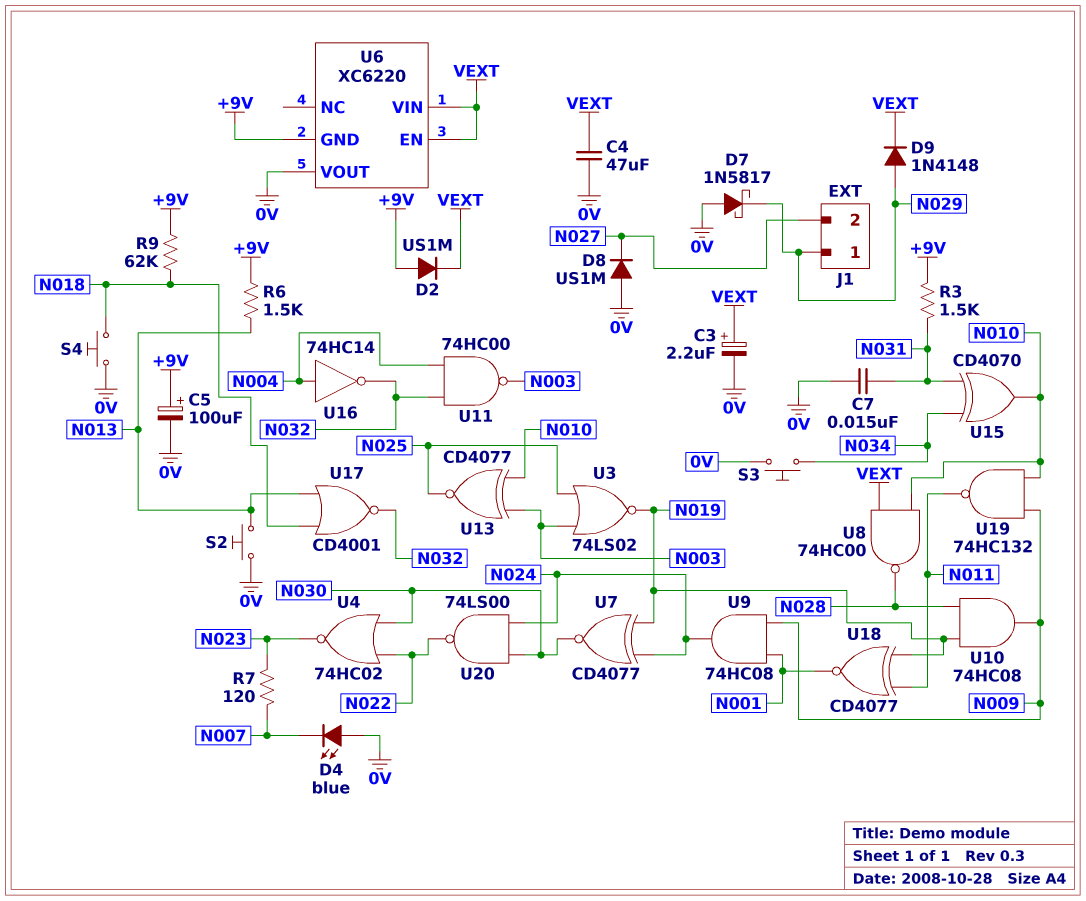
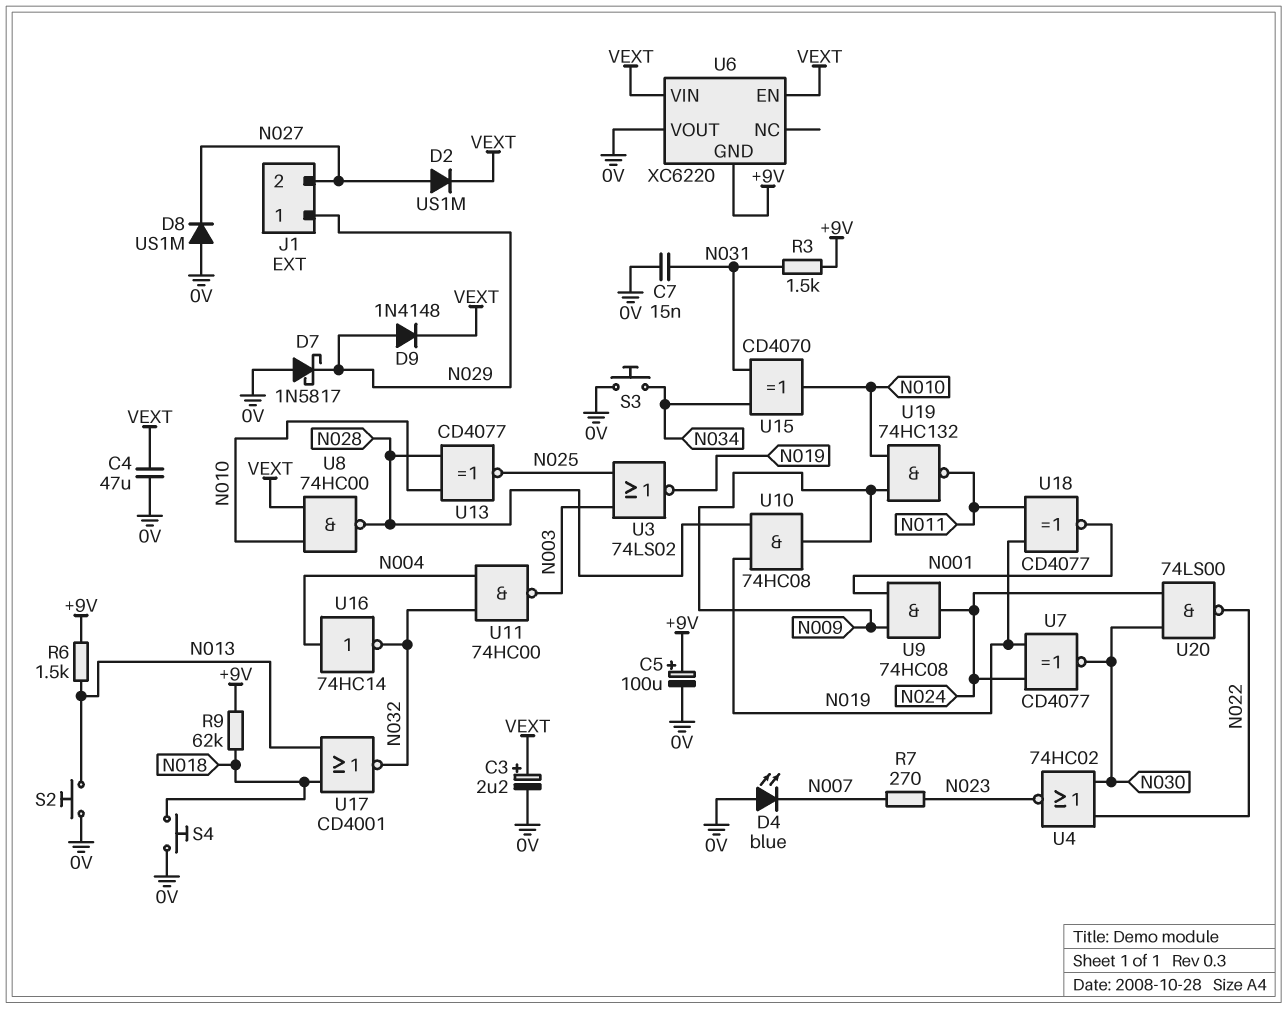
D2: diode US1M (A +9V, K VEXT) -> diode US1M (A N027, K VEXT)
R7: 120 (N007, N023) -> 270 (N007, N023)
U13: XNOR CD4077 (in N003, in N010, out N025) -> XNOR CD4077 (in N010, in N028, out N025)

